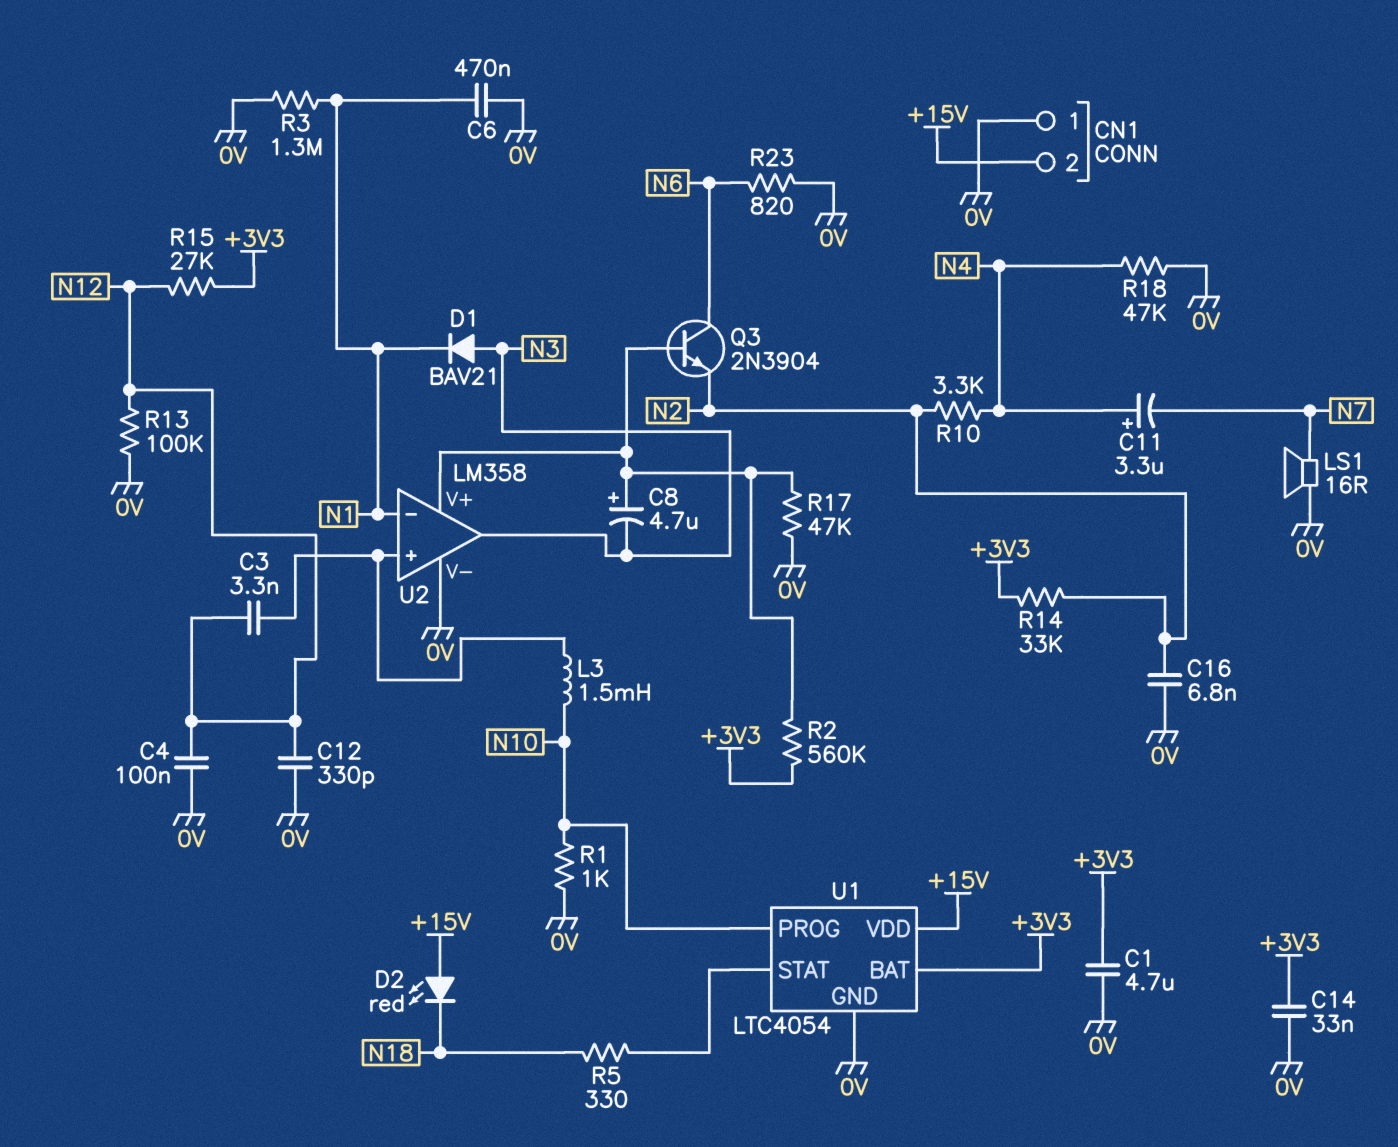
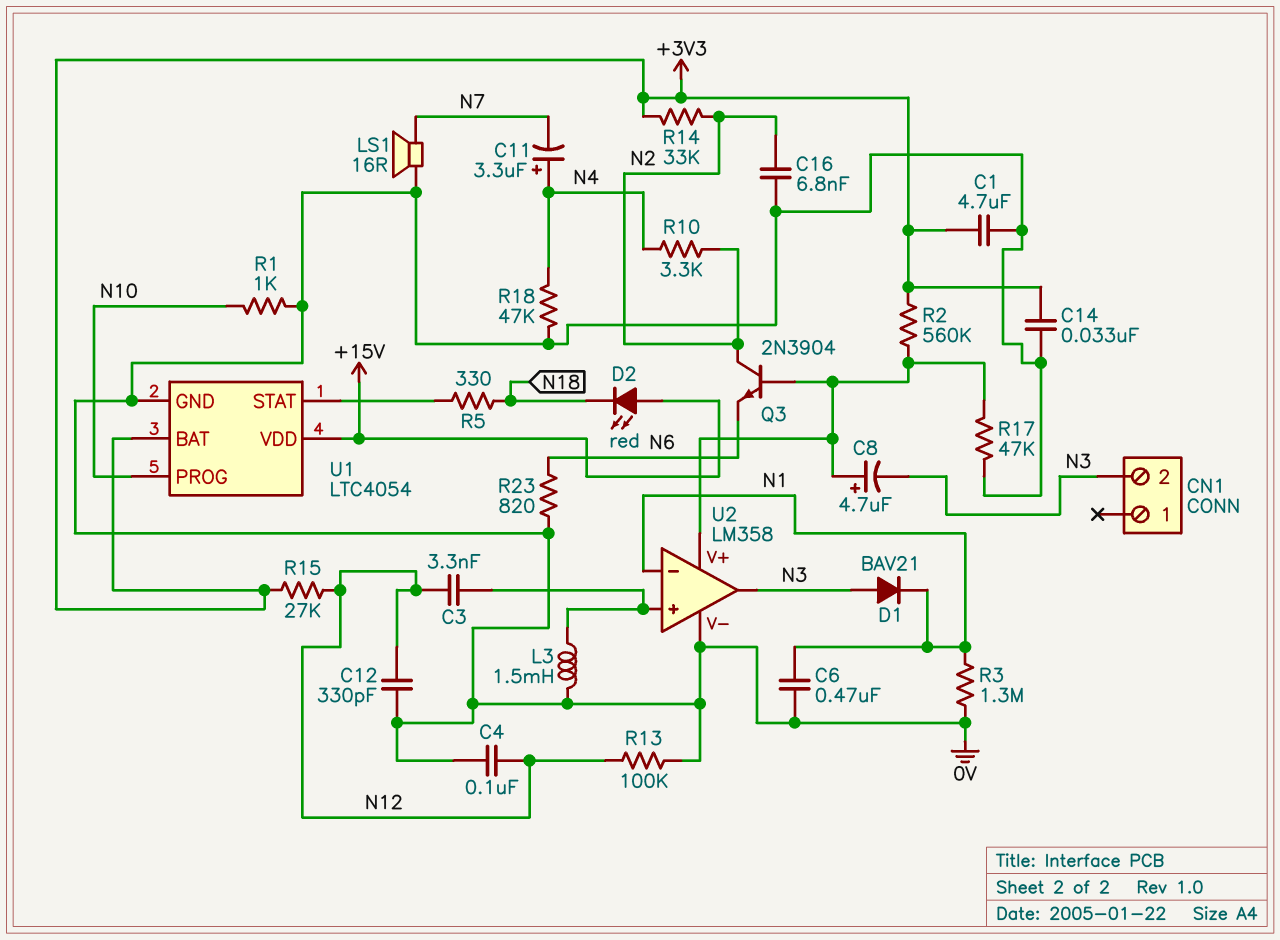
CN1 pin 1: 0V -> none
CN1 pin 2: +15V -> N3
L3: 1.5mH (N10, U2/in+) -> 1.5mH (0V, U2/in+)
Q3: NPN 2N3904 (B U2/V+, C N6, E N2) -> NPN 2N3904 (B U2/V+, C N2, E N6)

